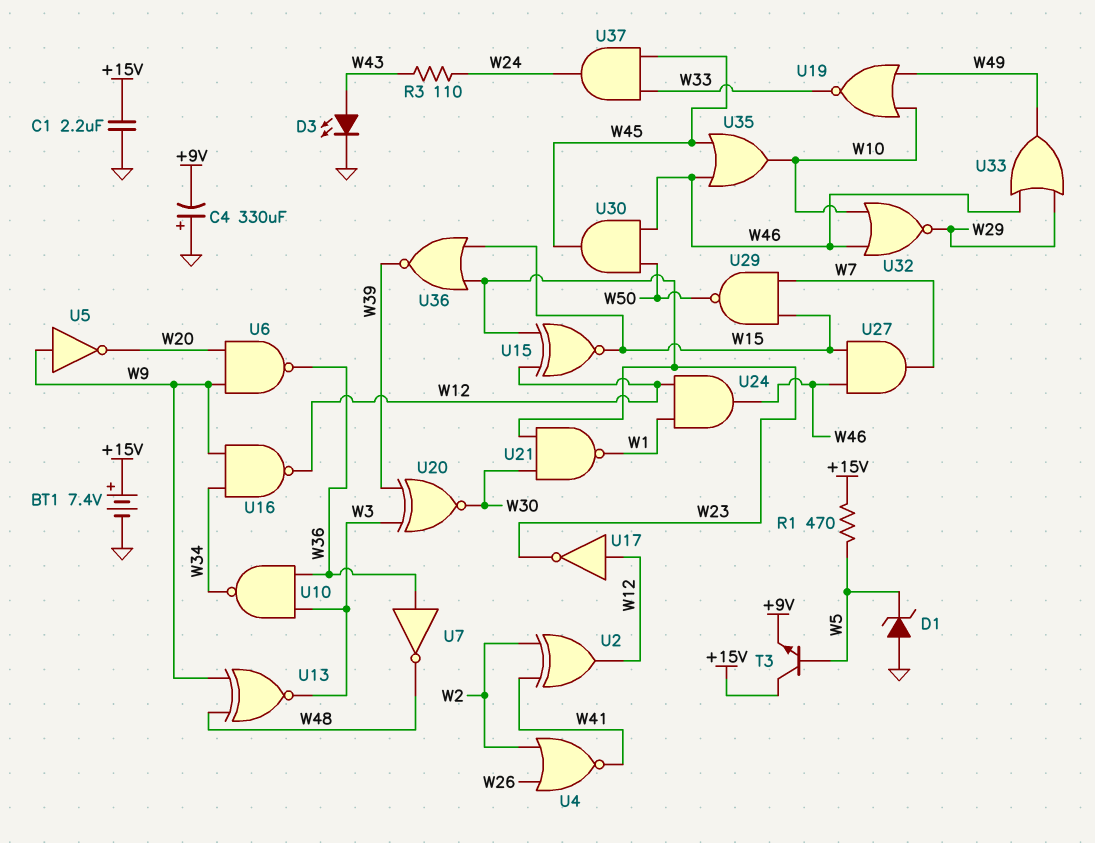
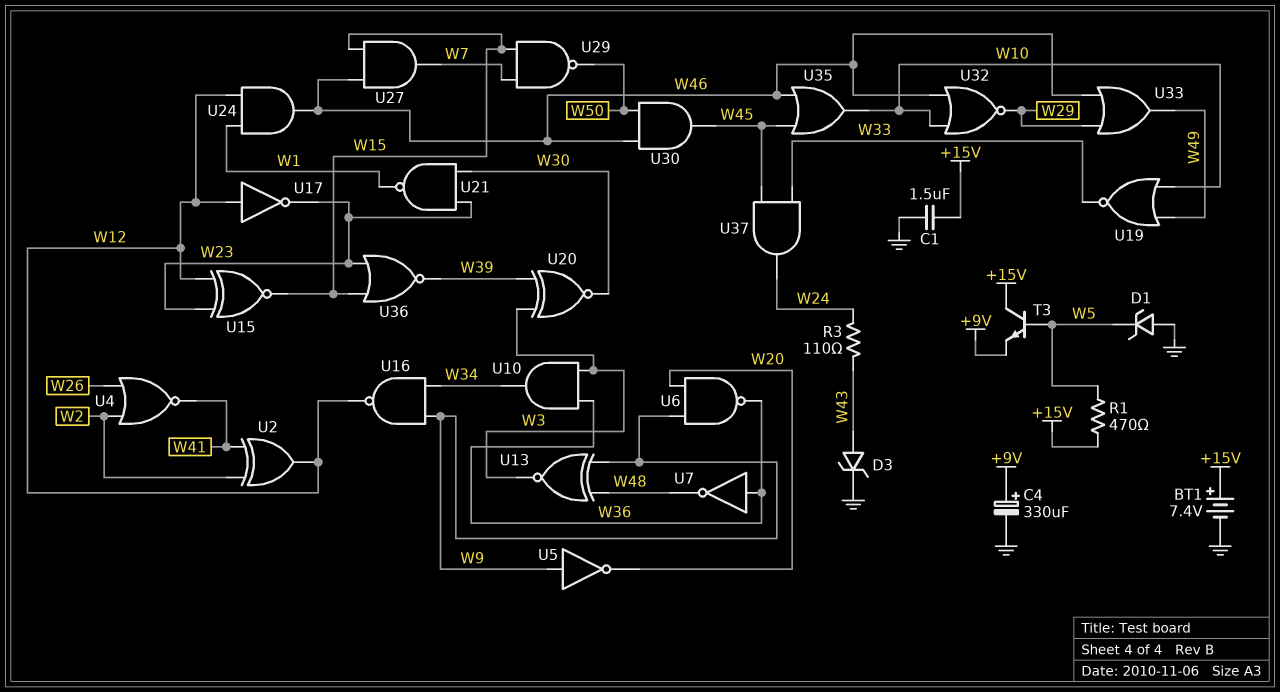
C1: 2.2uF (+15V, GND) -> 1.5uF (+15V, GND)
C4: 330uF (plus GND, minus +9V) -> 330uF (plus +9V, minus GND)
D3: LED (A W43, K GND) -> zener (A W43, K GND)
U10: NAND (in W3, in W36, out W34) -> AND (in W3, in W36, out W34)

